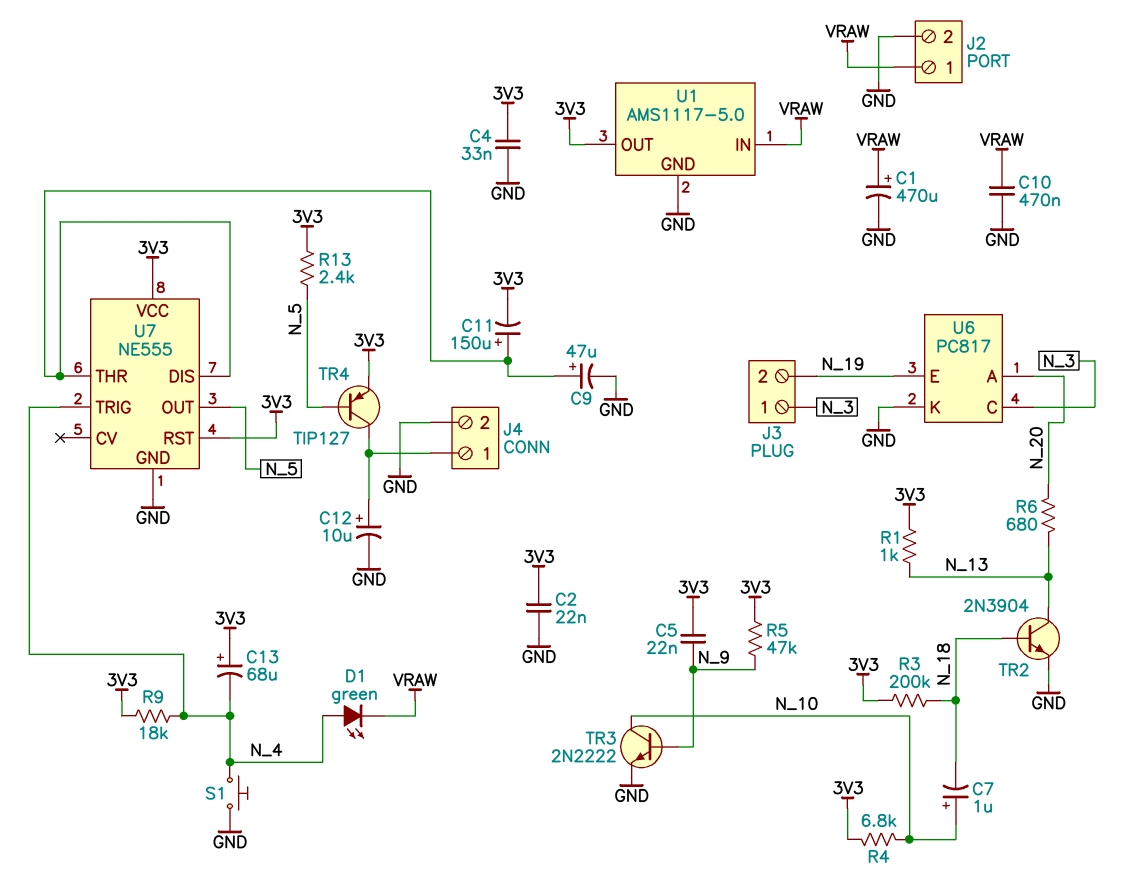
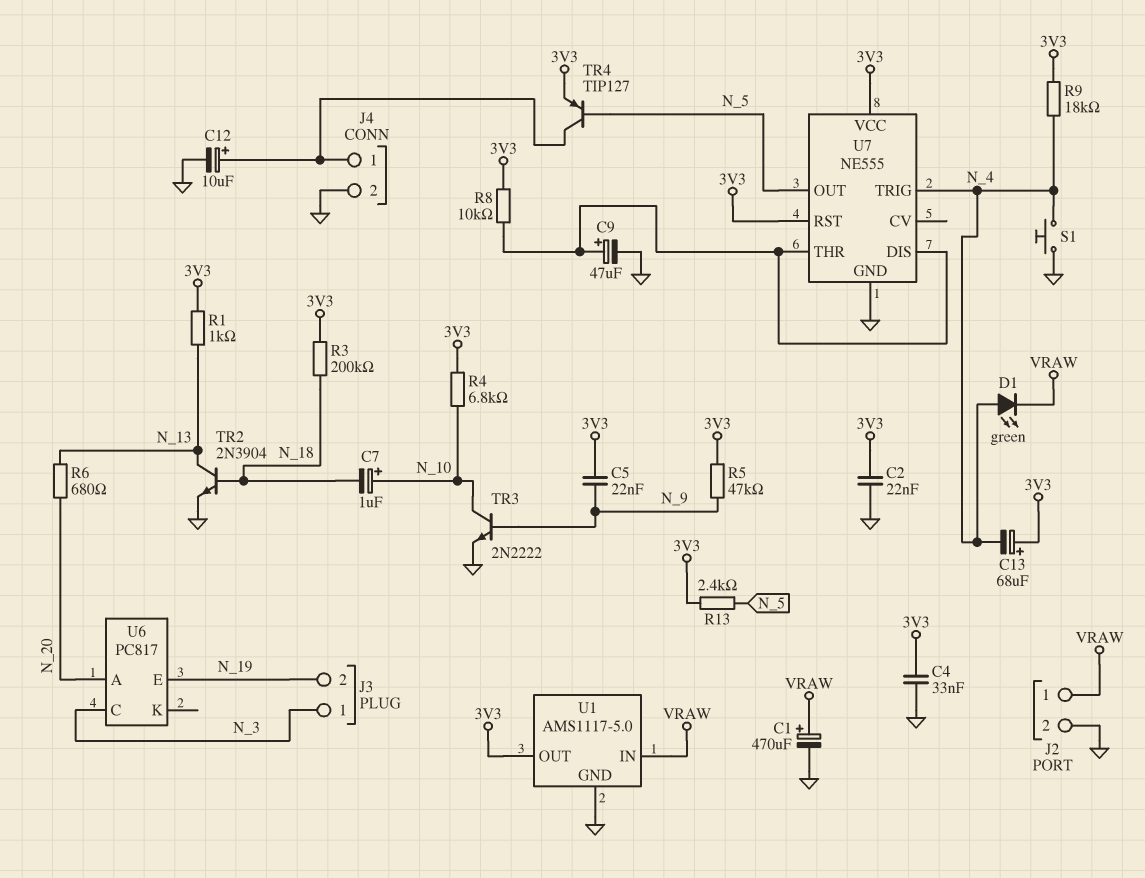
C10: 470nF (GND, VRAW) -> none
C11: 150uF (plus U7/DIS, minus 3V3) -> none
R8: none -> 10k (3V3, U7/DIS)
U6 pin K: GND -> none

